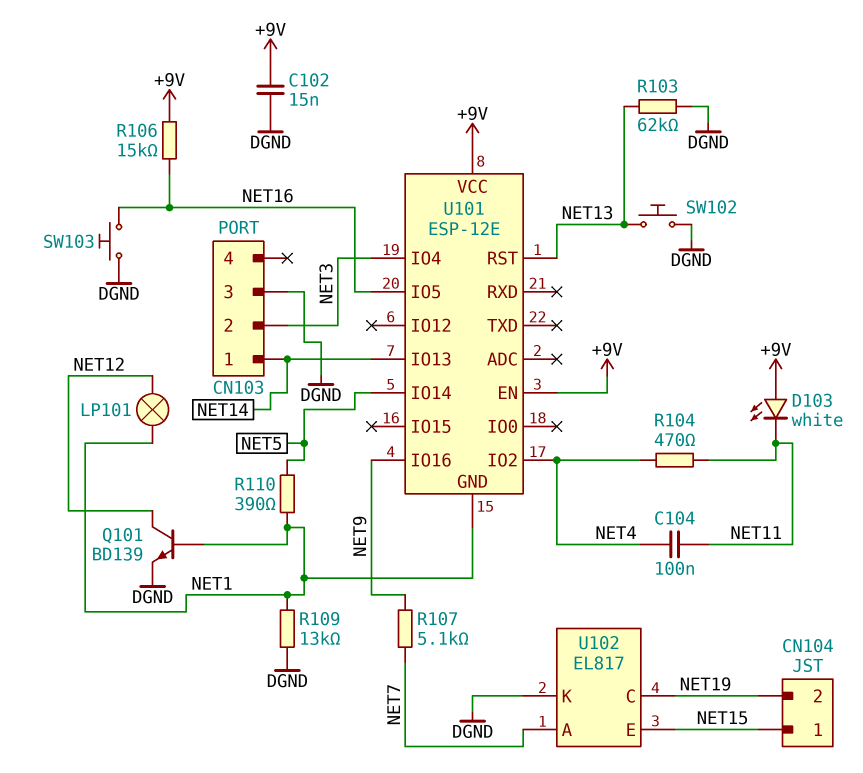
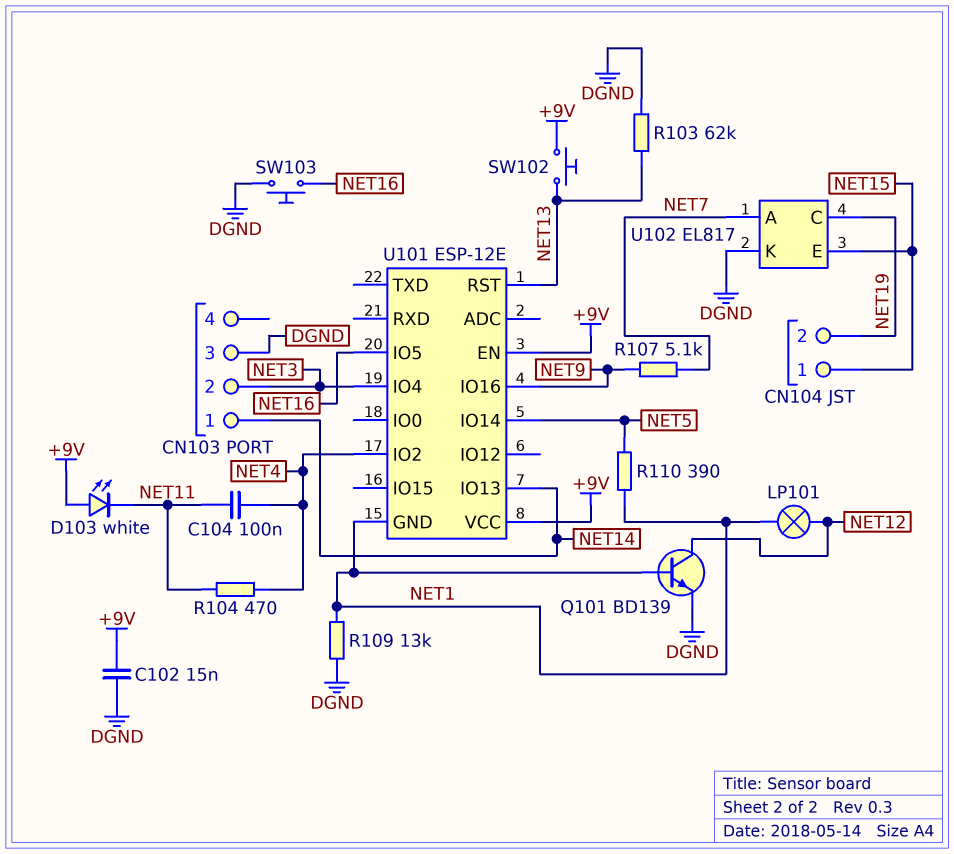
R106: 15k (+9V, NET16) -> none
SW102: button (DGND, NET13) -> button (+9V, NET13)

